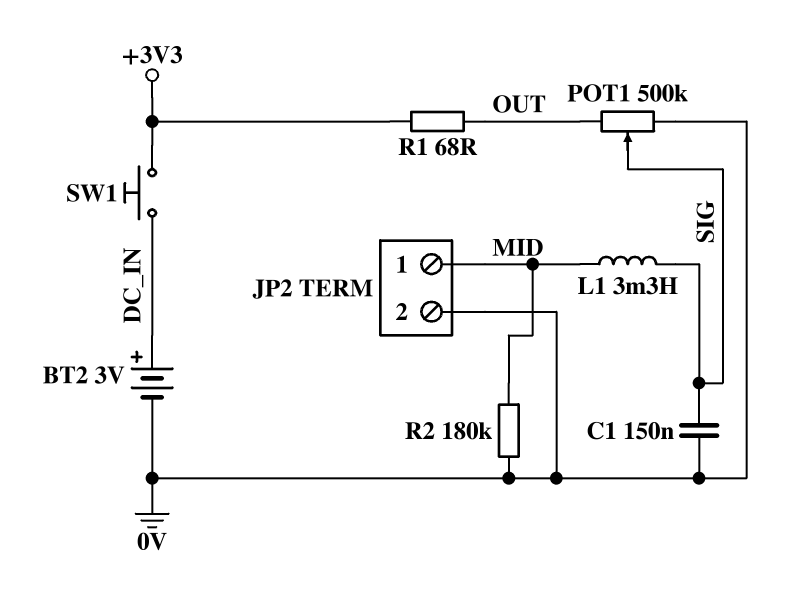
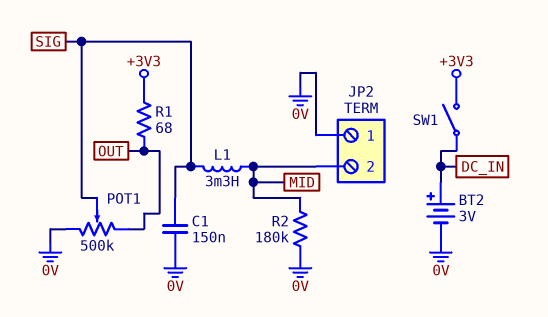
JP2 pin 1: MID -> 0V
JP2 pin 2: 0V -> MID
SW1: button (+3V3, DC_IN) -> switch (+3V3, DC_IN)

